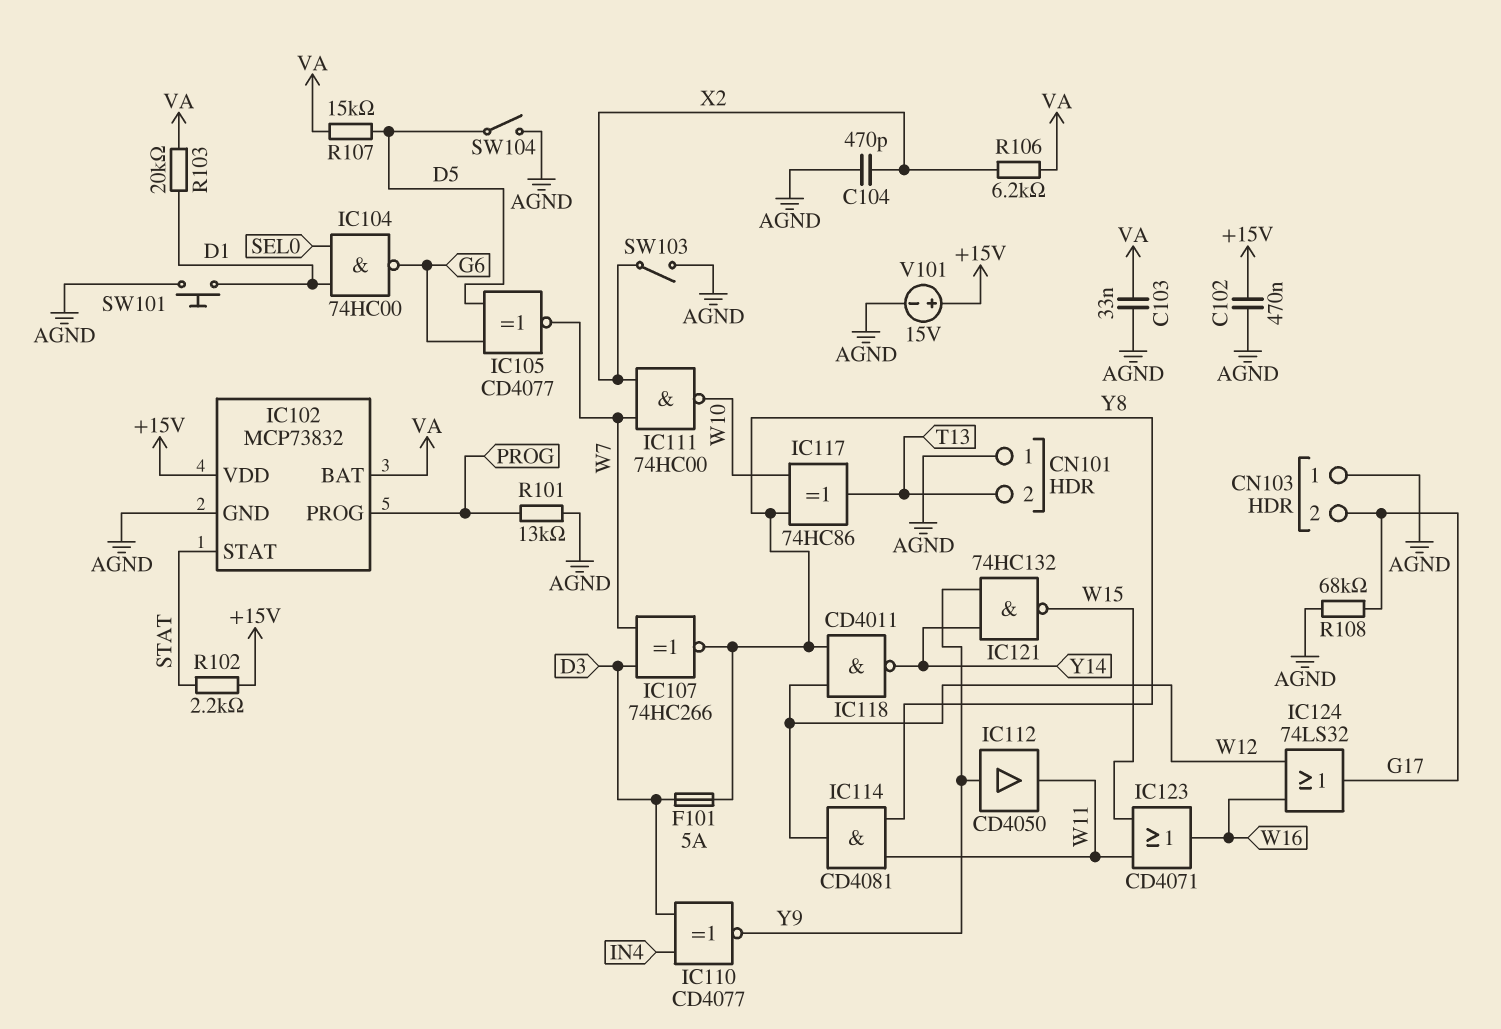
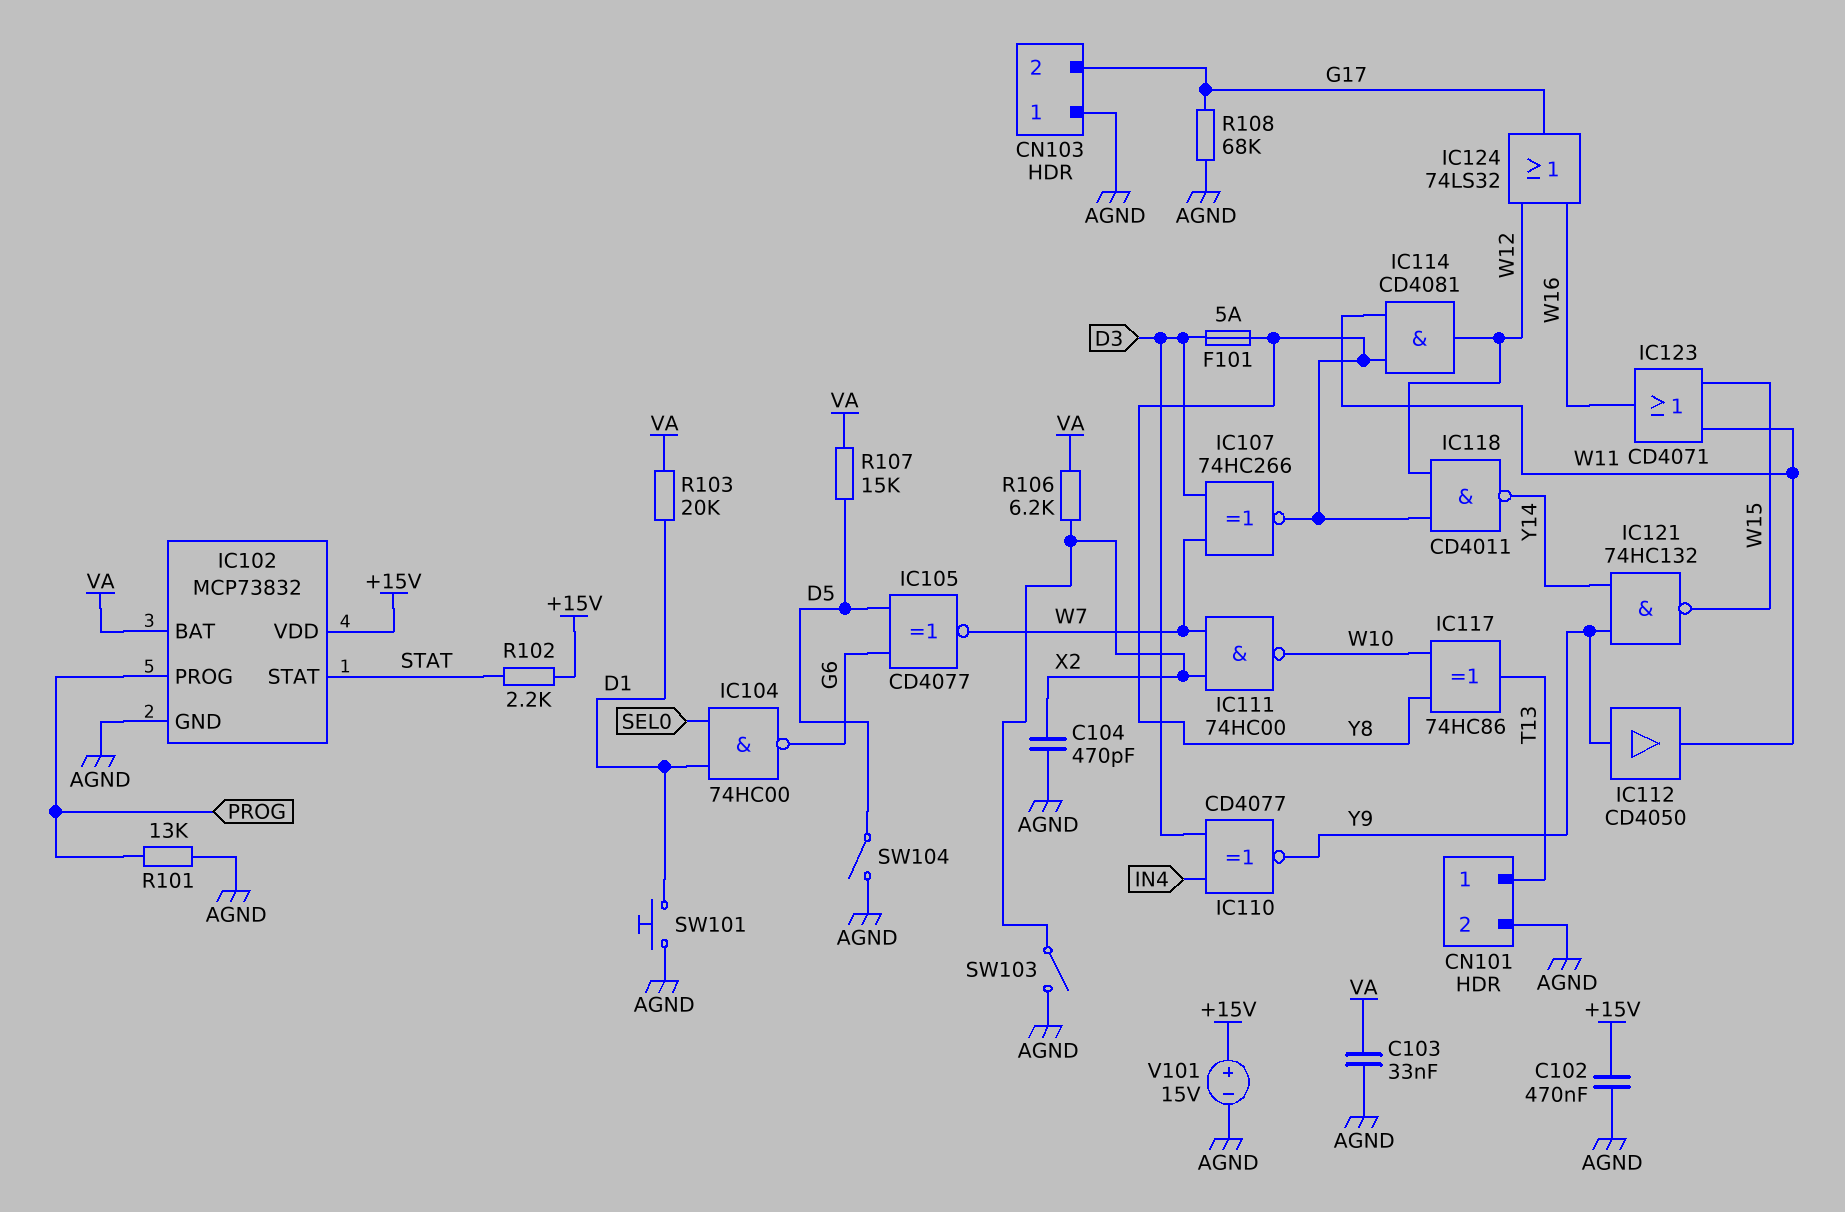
CN101 pin 1: AGND -> T13
CN101 pin 2: T13 -> AGND

